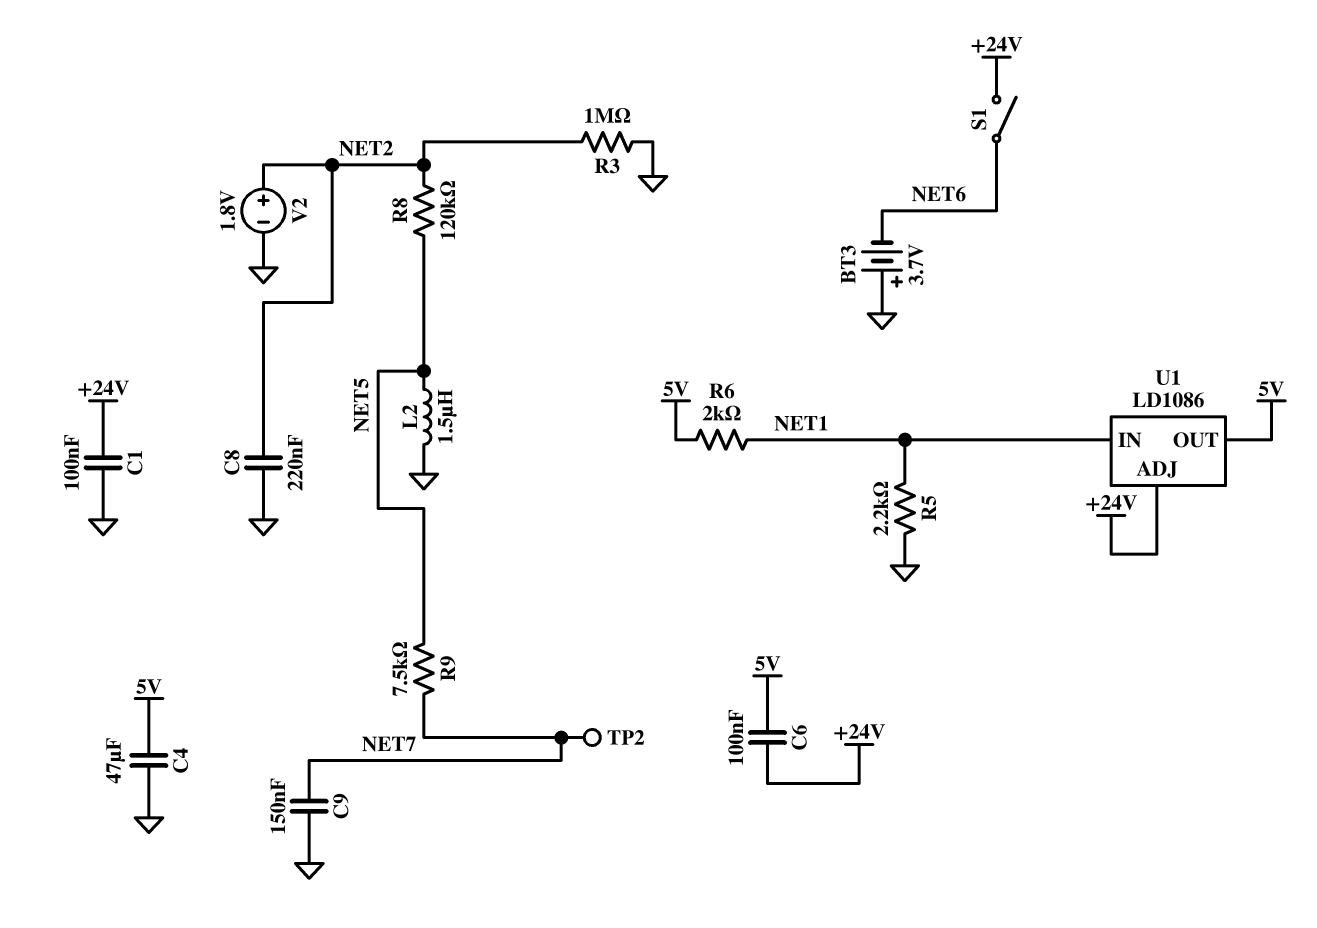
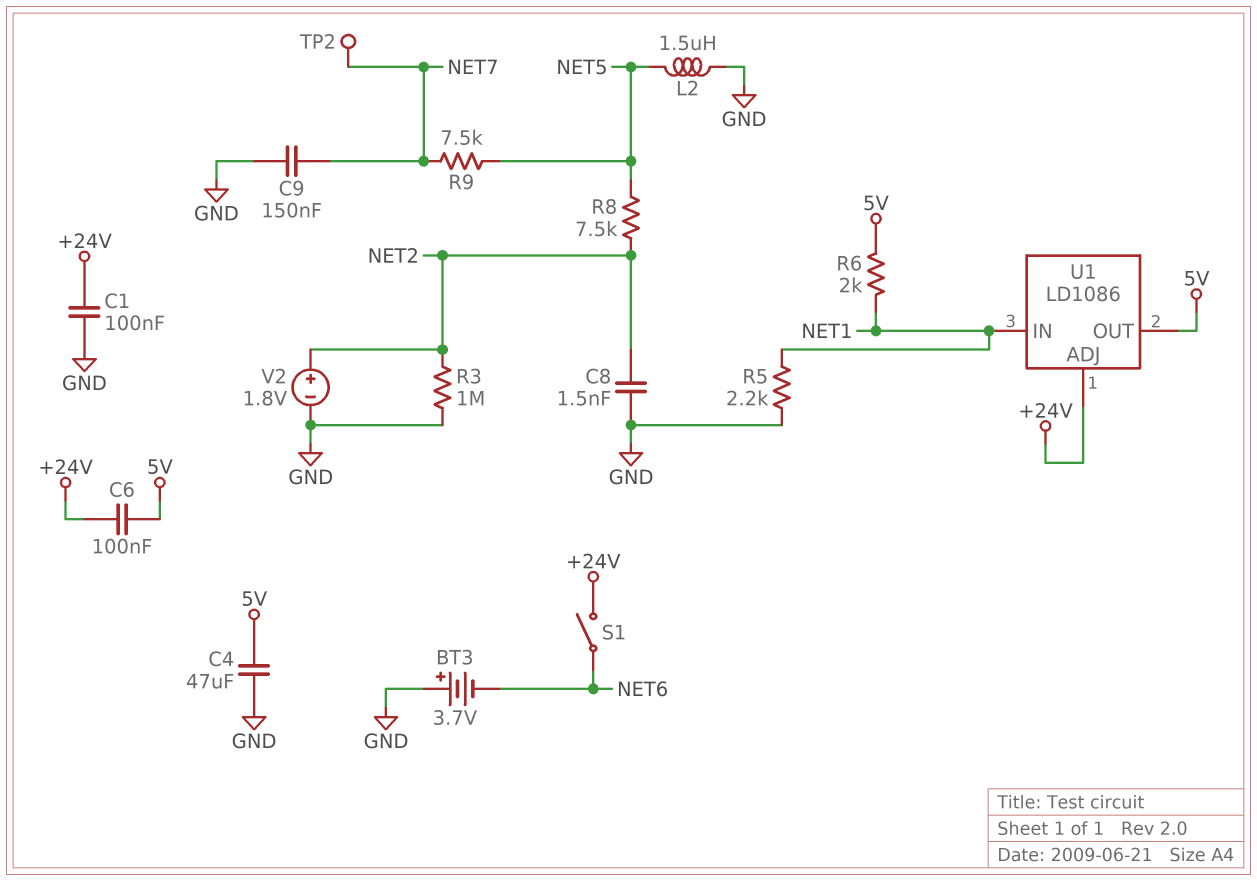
C8: 220nF (GND, NET2) -> 1.5nF (GND, NET2)
R8: 120k (NET2, NET5) -> 7.5k (NET2, NET5)

